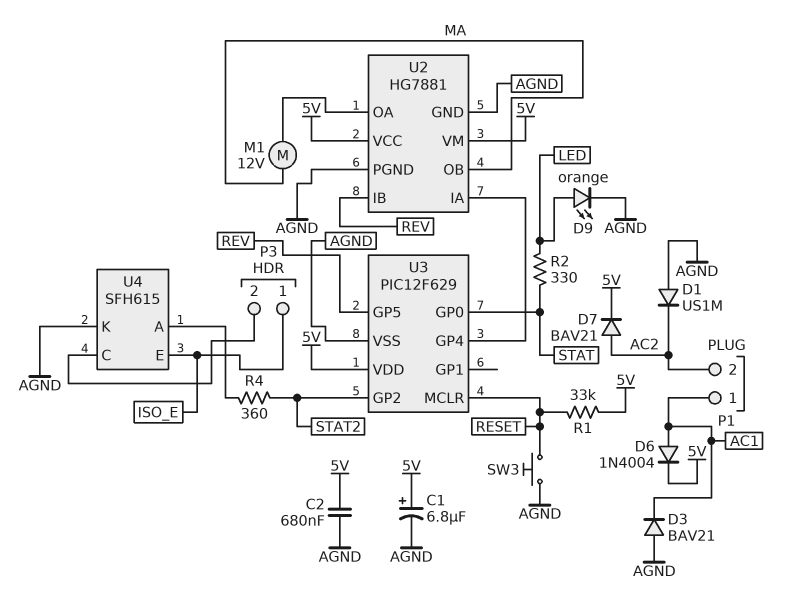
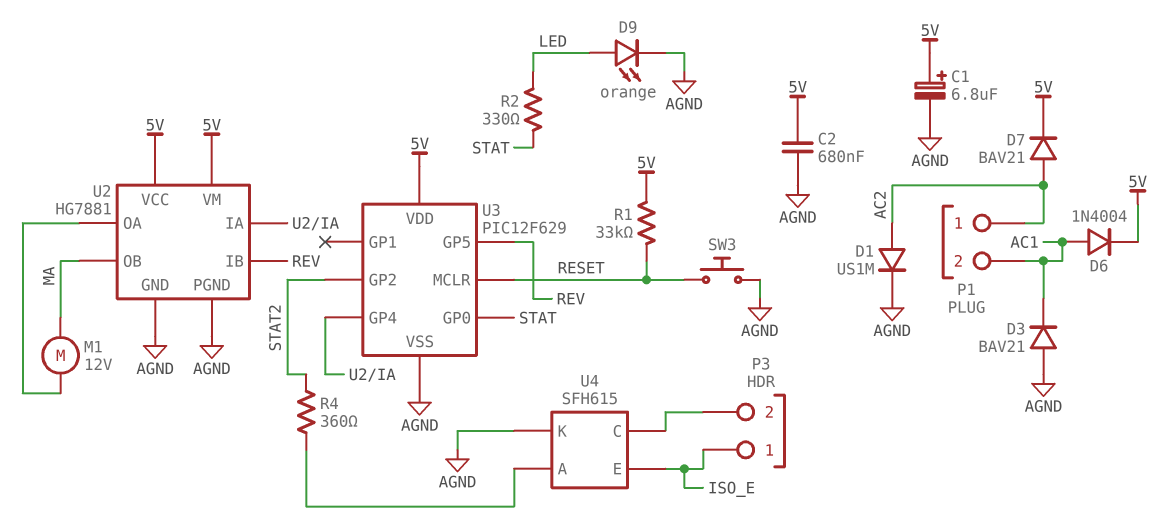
D1: diode US1M (A AGND, K AC2) -> diode US1M (A AC2, K AGND)
P1 pin 1: AC1 -> AC2
P1 pin 2: AC2 -> AC1

